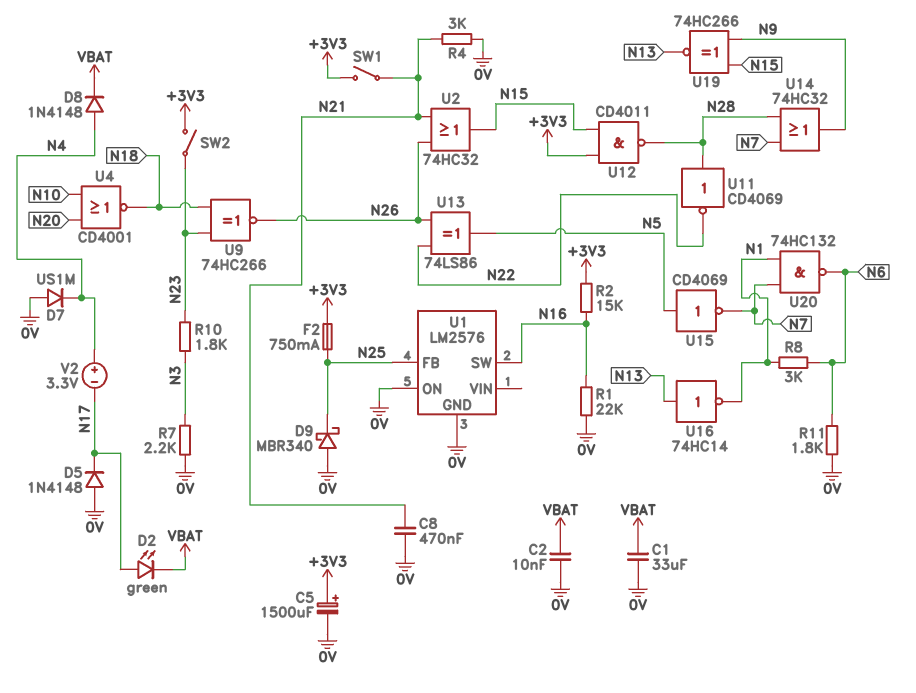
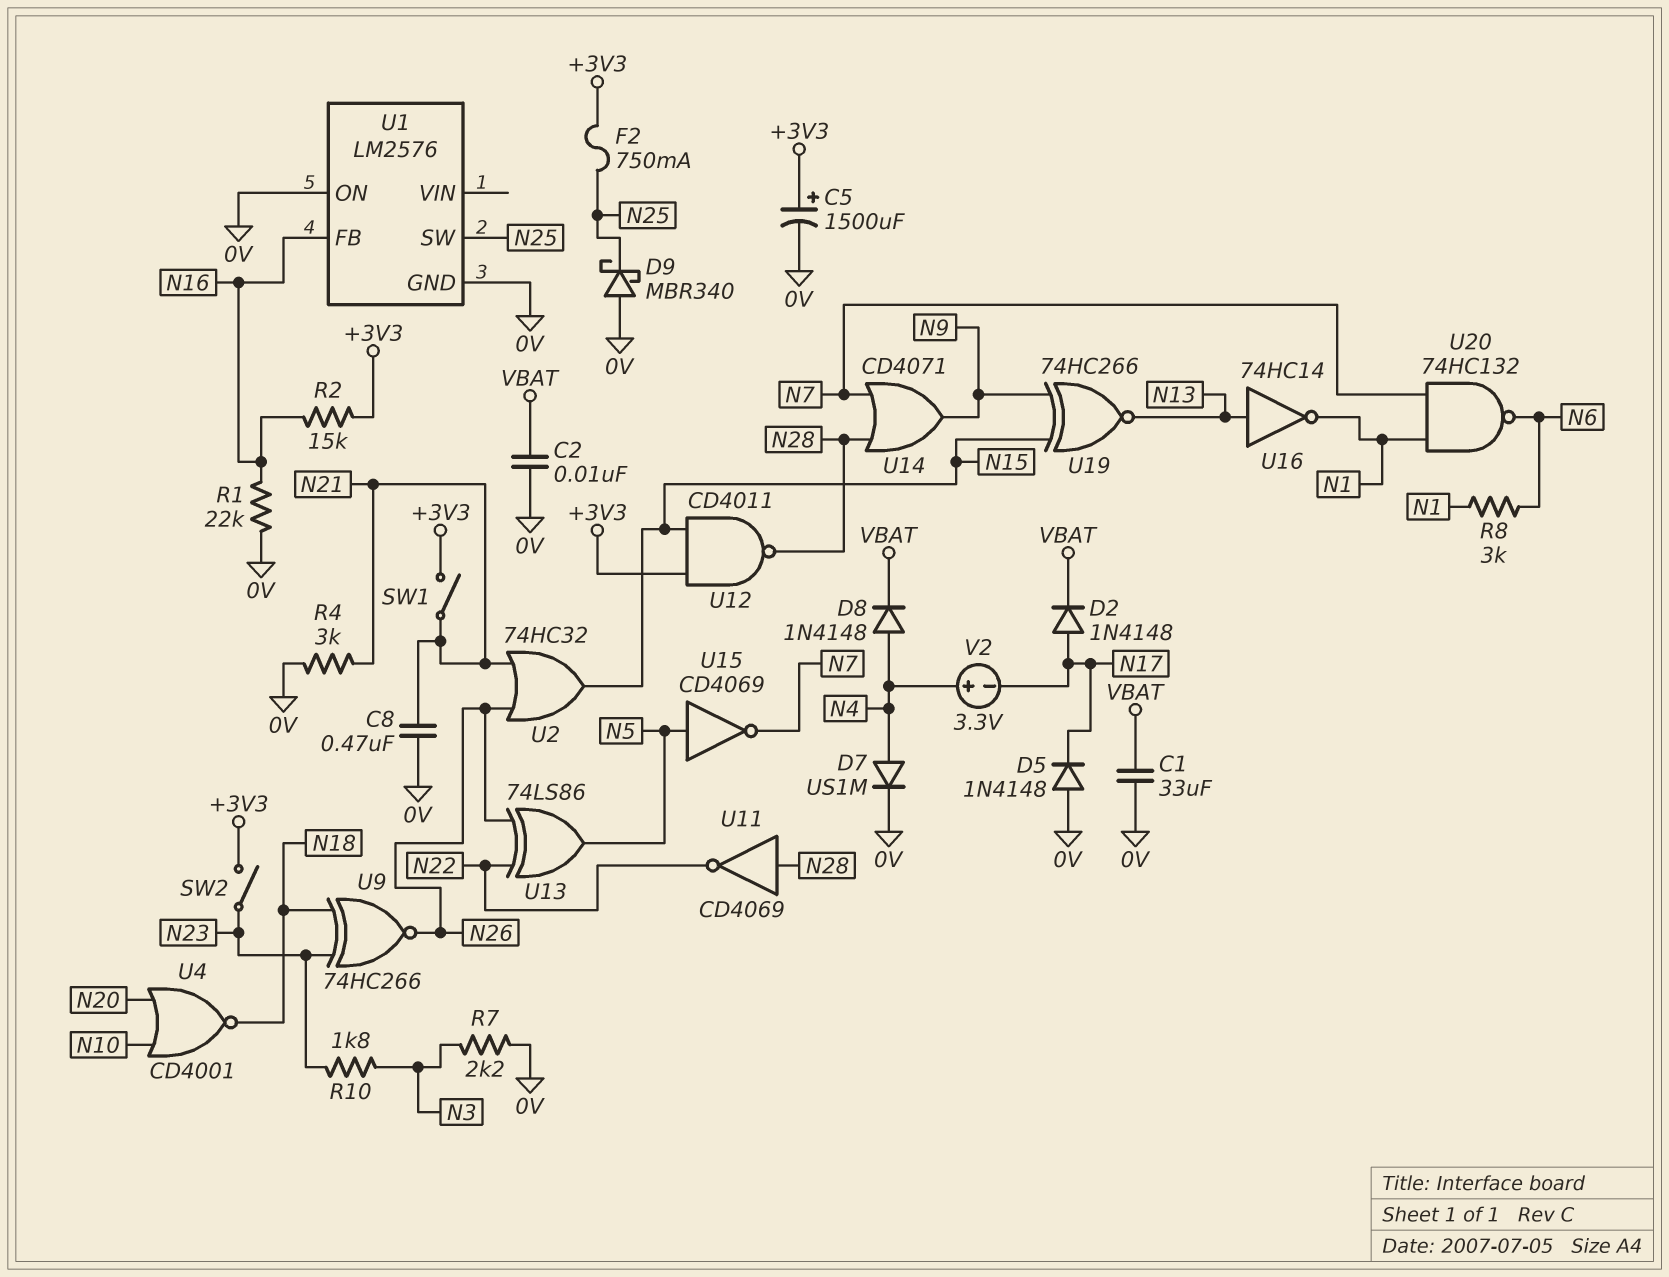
D2: LED green (A N17, K VBAT) -> diode 1N4148 (A N17, K VBAT)
D7: diode US1M (A 0V, K N4) -> diode US1M (A N4, K 0V)
R11: 1.8k (0V, N6) -> none
U1 pin FB: N25 -> N16
U1 pin SW: N16 -> N25
U14: OR 74HC32 (in N7, in N28, out N9) -> OR CD4071 (in N7, in N28, out N9)

